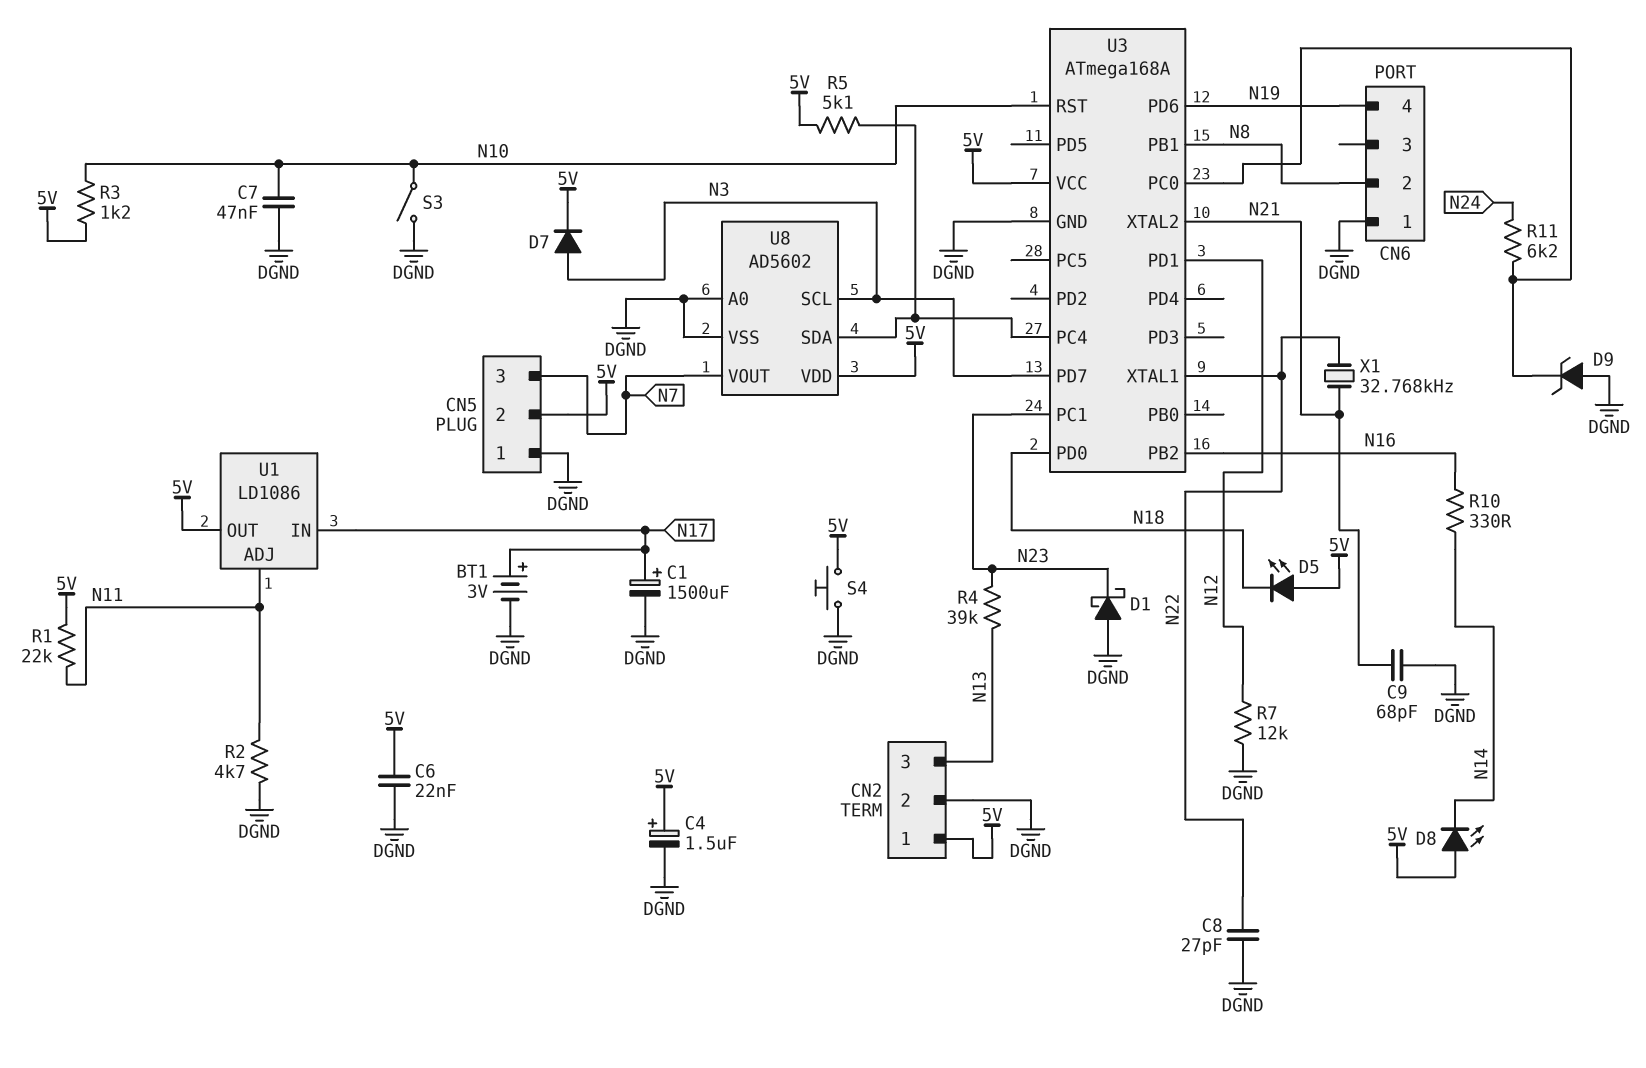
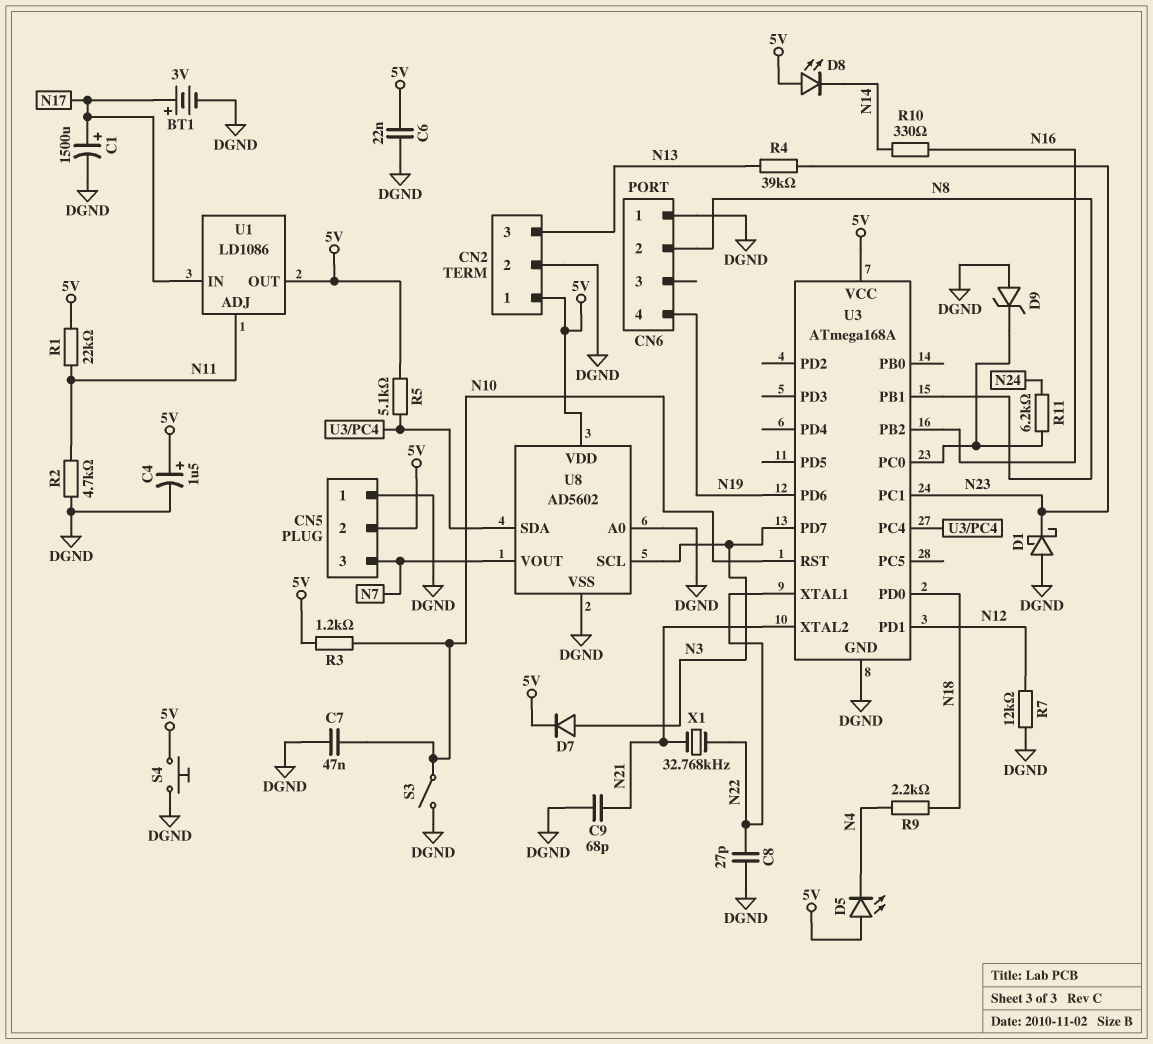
D5: LED (A 5V, K N18) -> LED (A 5V, K N4)
R9: none -> 2.2k (N4, N18)

